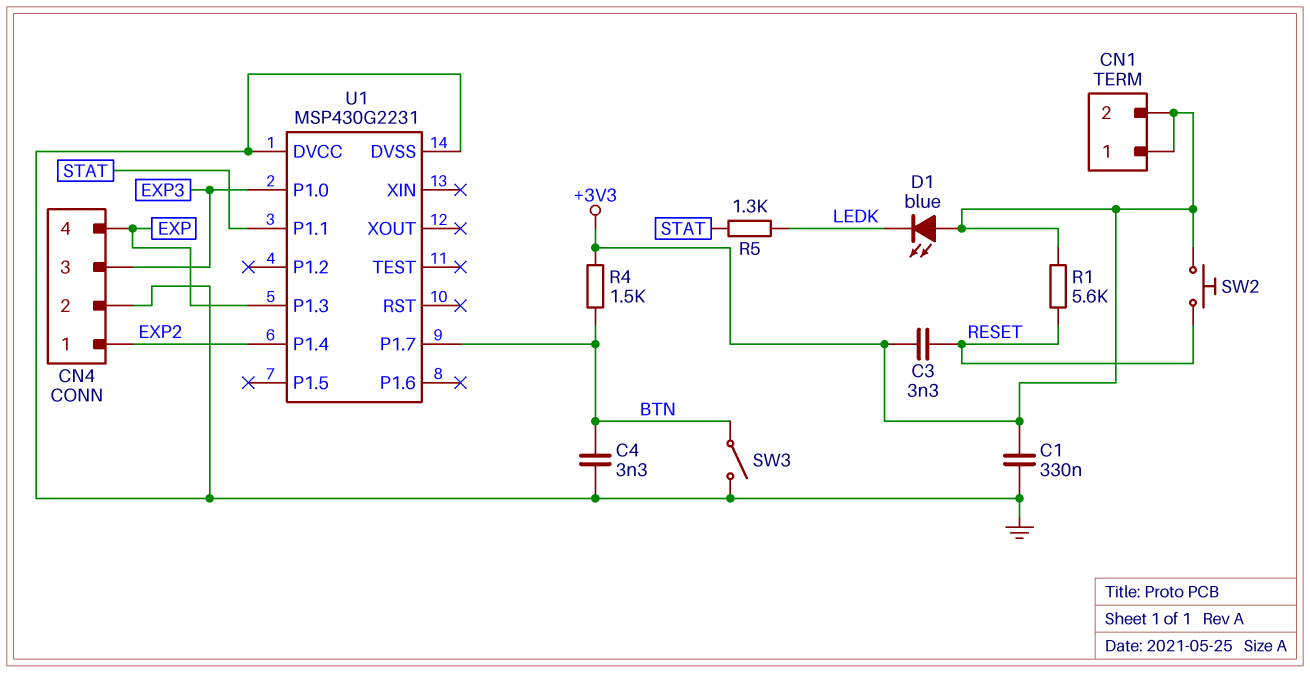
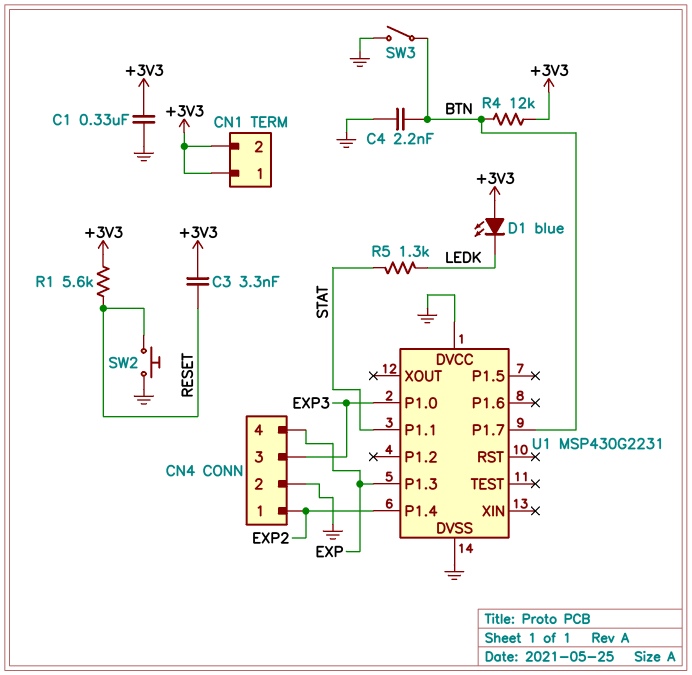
C4: 3.3nF (BTN, GND) -> 2.2nF (BTN, GND)
R4: 1.5k (+3V3, BTN) -> 12k (+3V3, BTN)
SW2: button (+3V3, RESET) -> button (GND, RESET)

